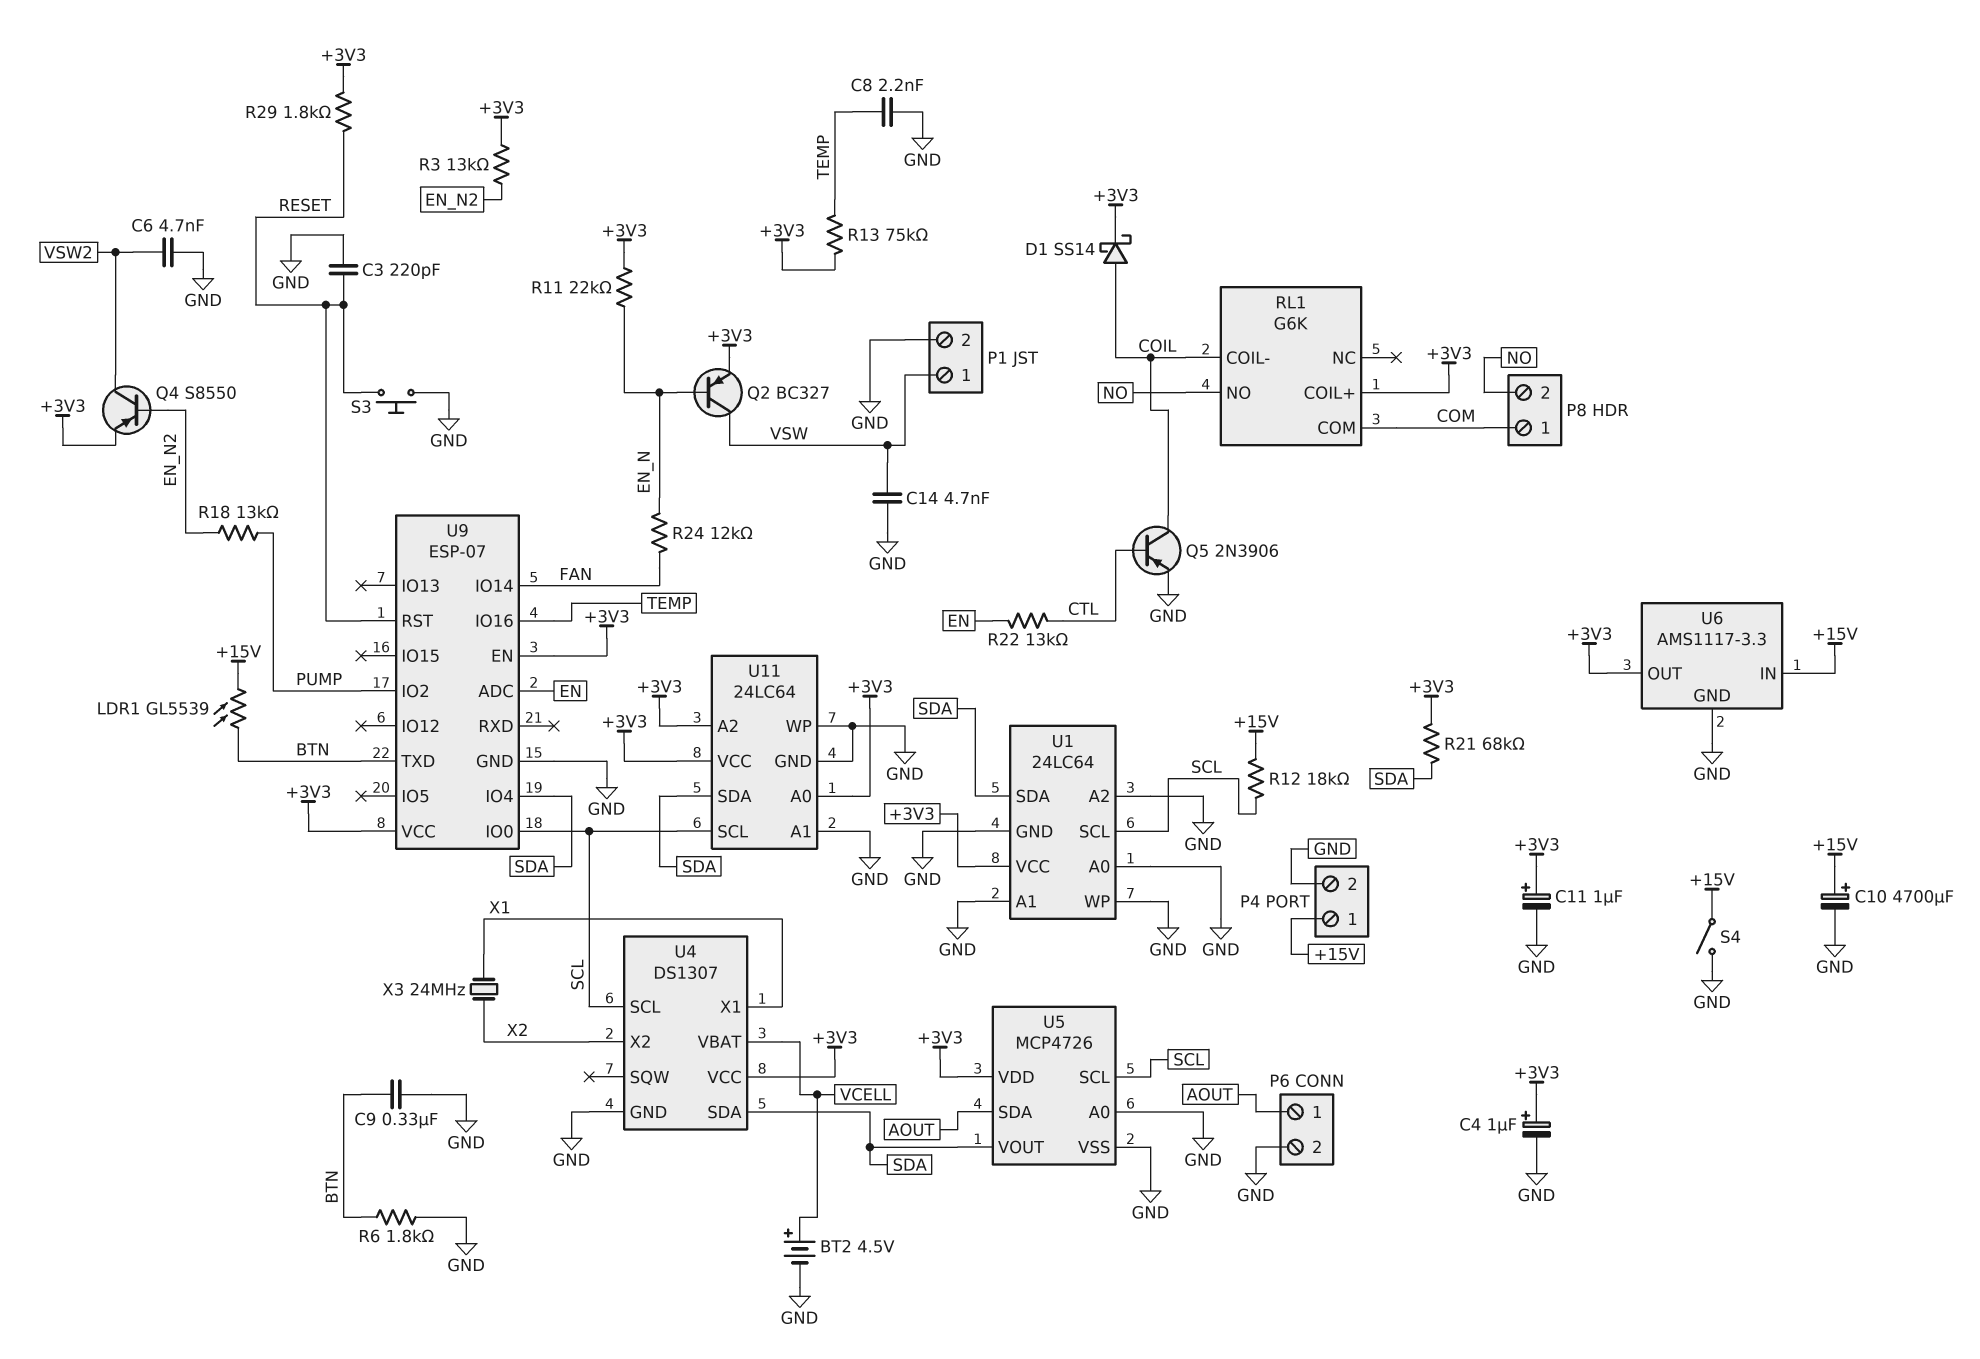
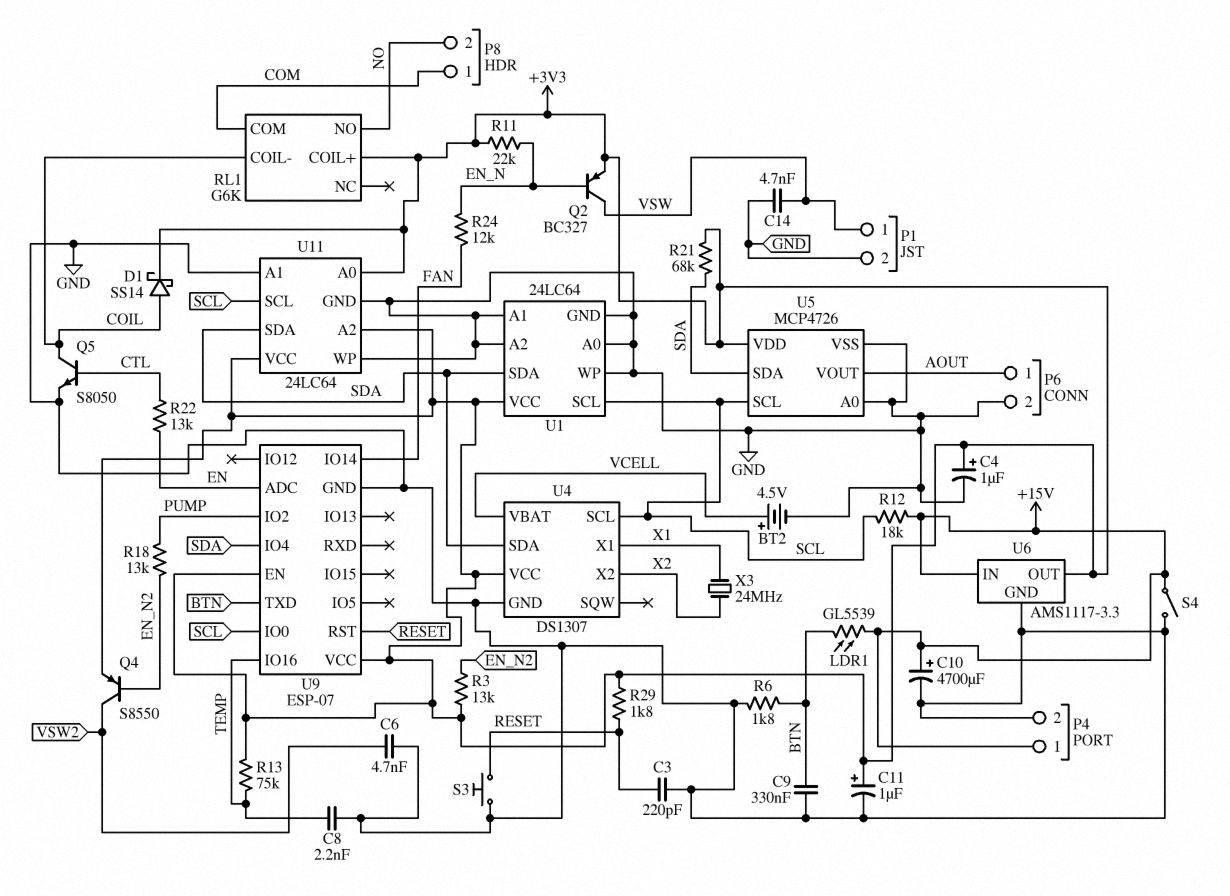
Q5: PNP 2N3906 (B CTL, C COIL, E GND) -> NPN S8050 (B CTL, C COIL, E GND)
U5 pin SDA: AOUT -> SDA
U5 pin VOUT: SDA -> AOUT

